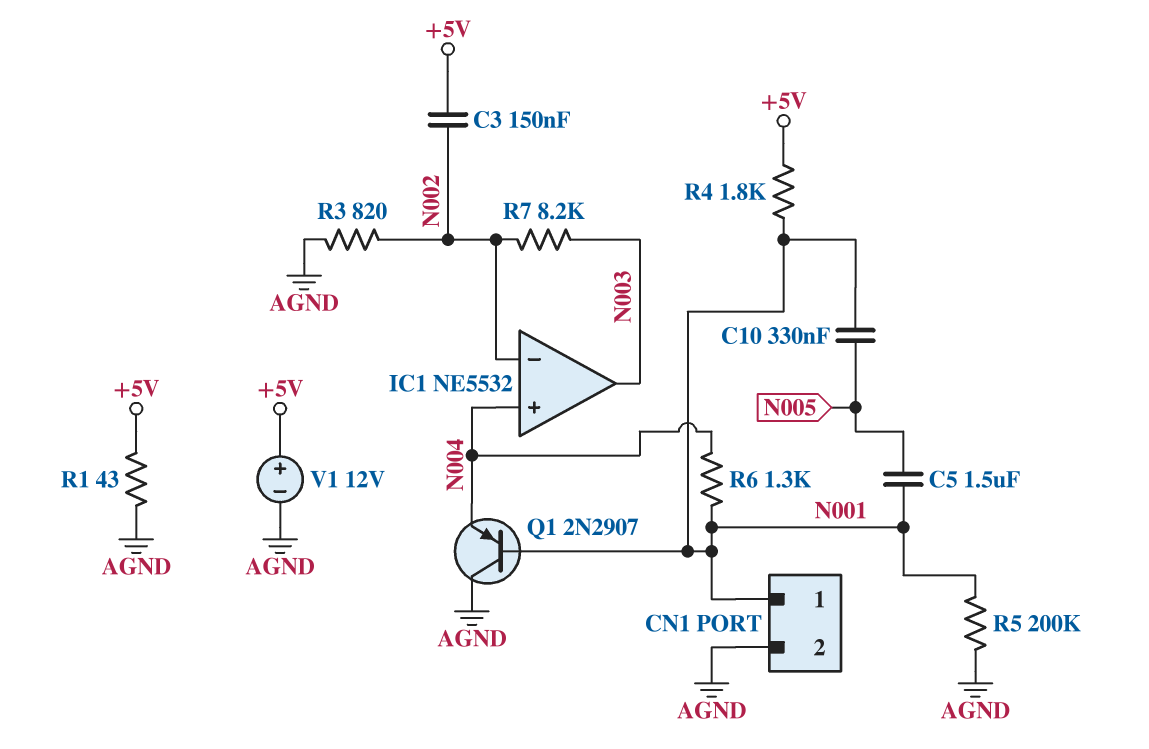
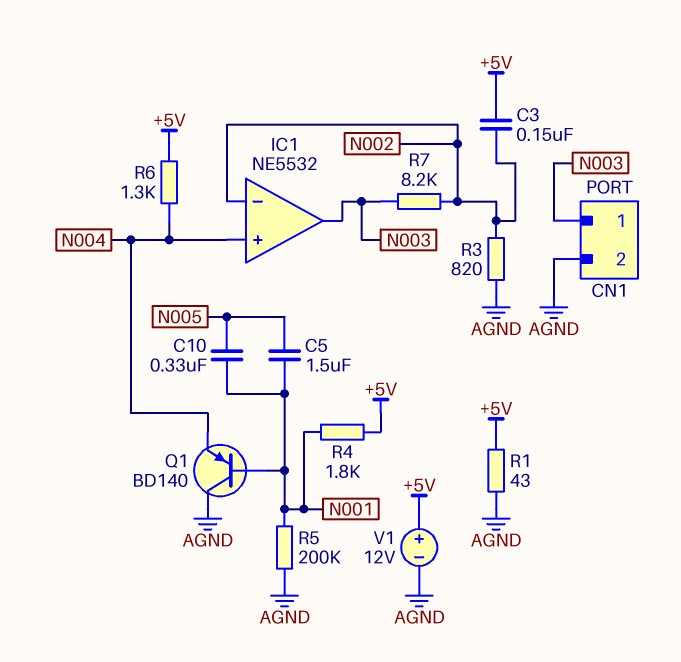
CN1 pin 1: N001 -> N003
Q1: PNP 2N2907 (B N001, C AGND, E N004) -> PNP BD140 (B N001, C AGND, E N004)
R6: 1.3k (N001, N004) -> 1.3k (+5V, N004)

